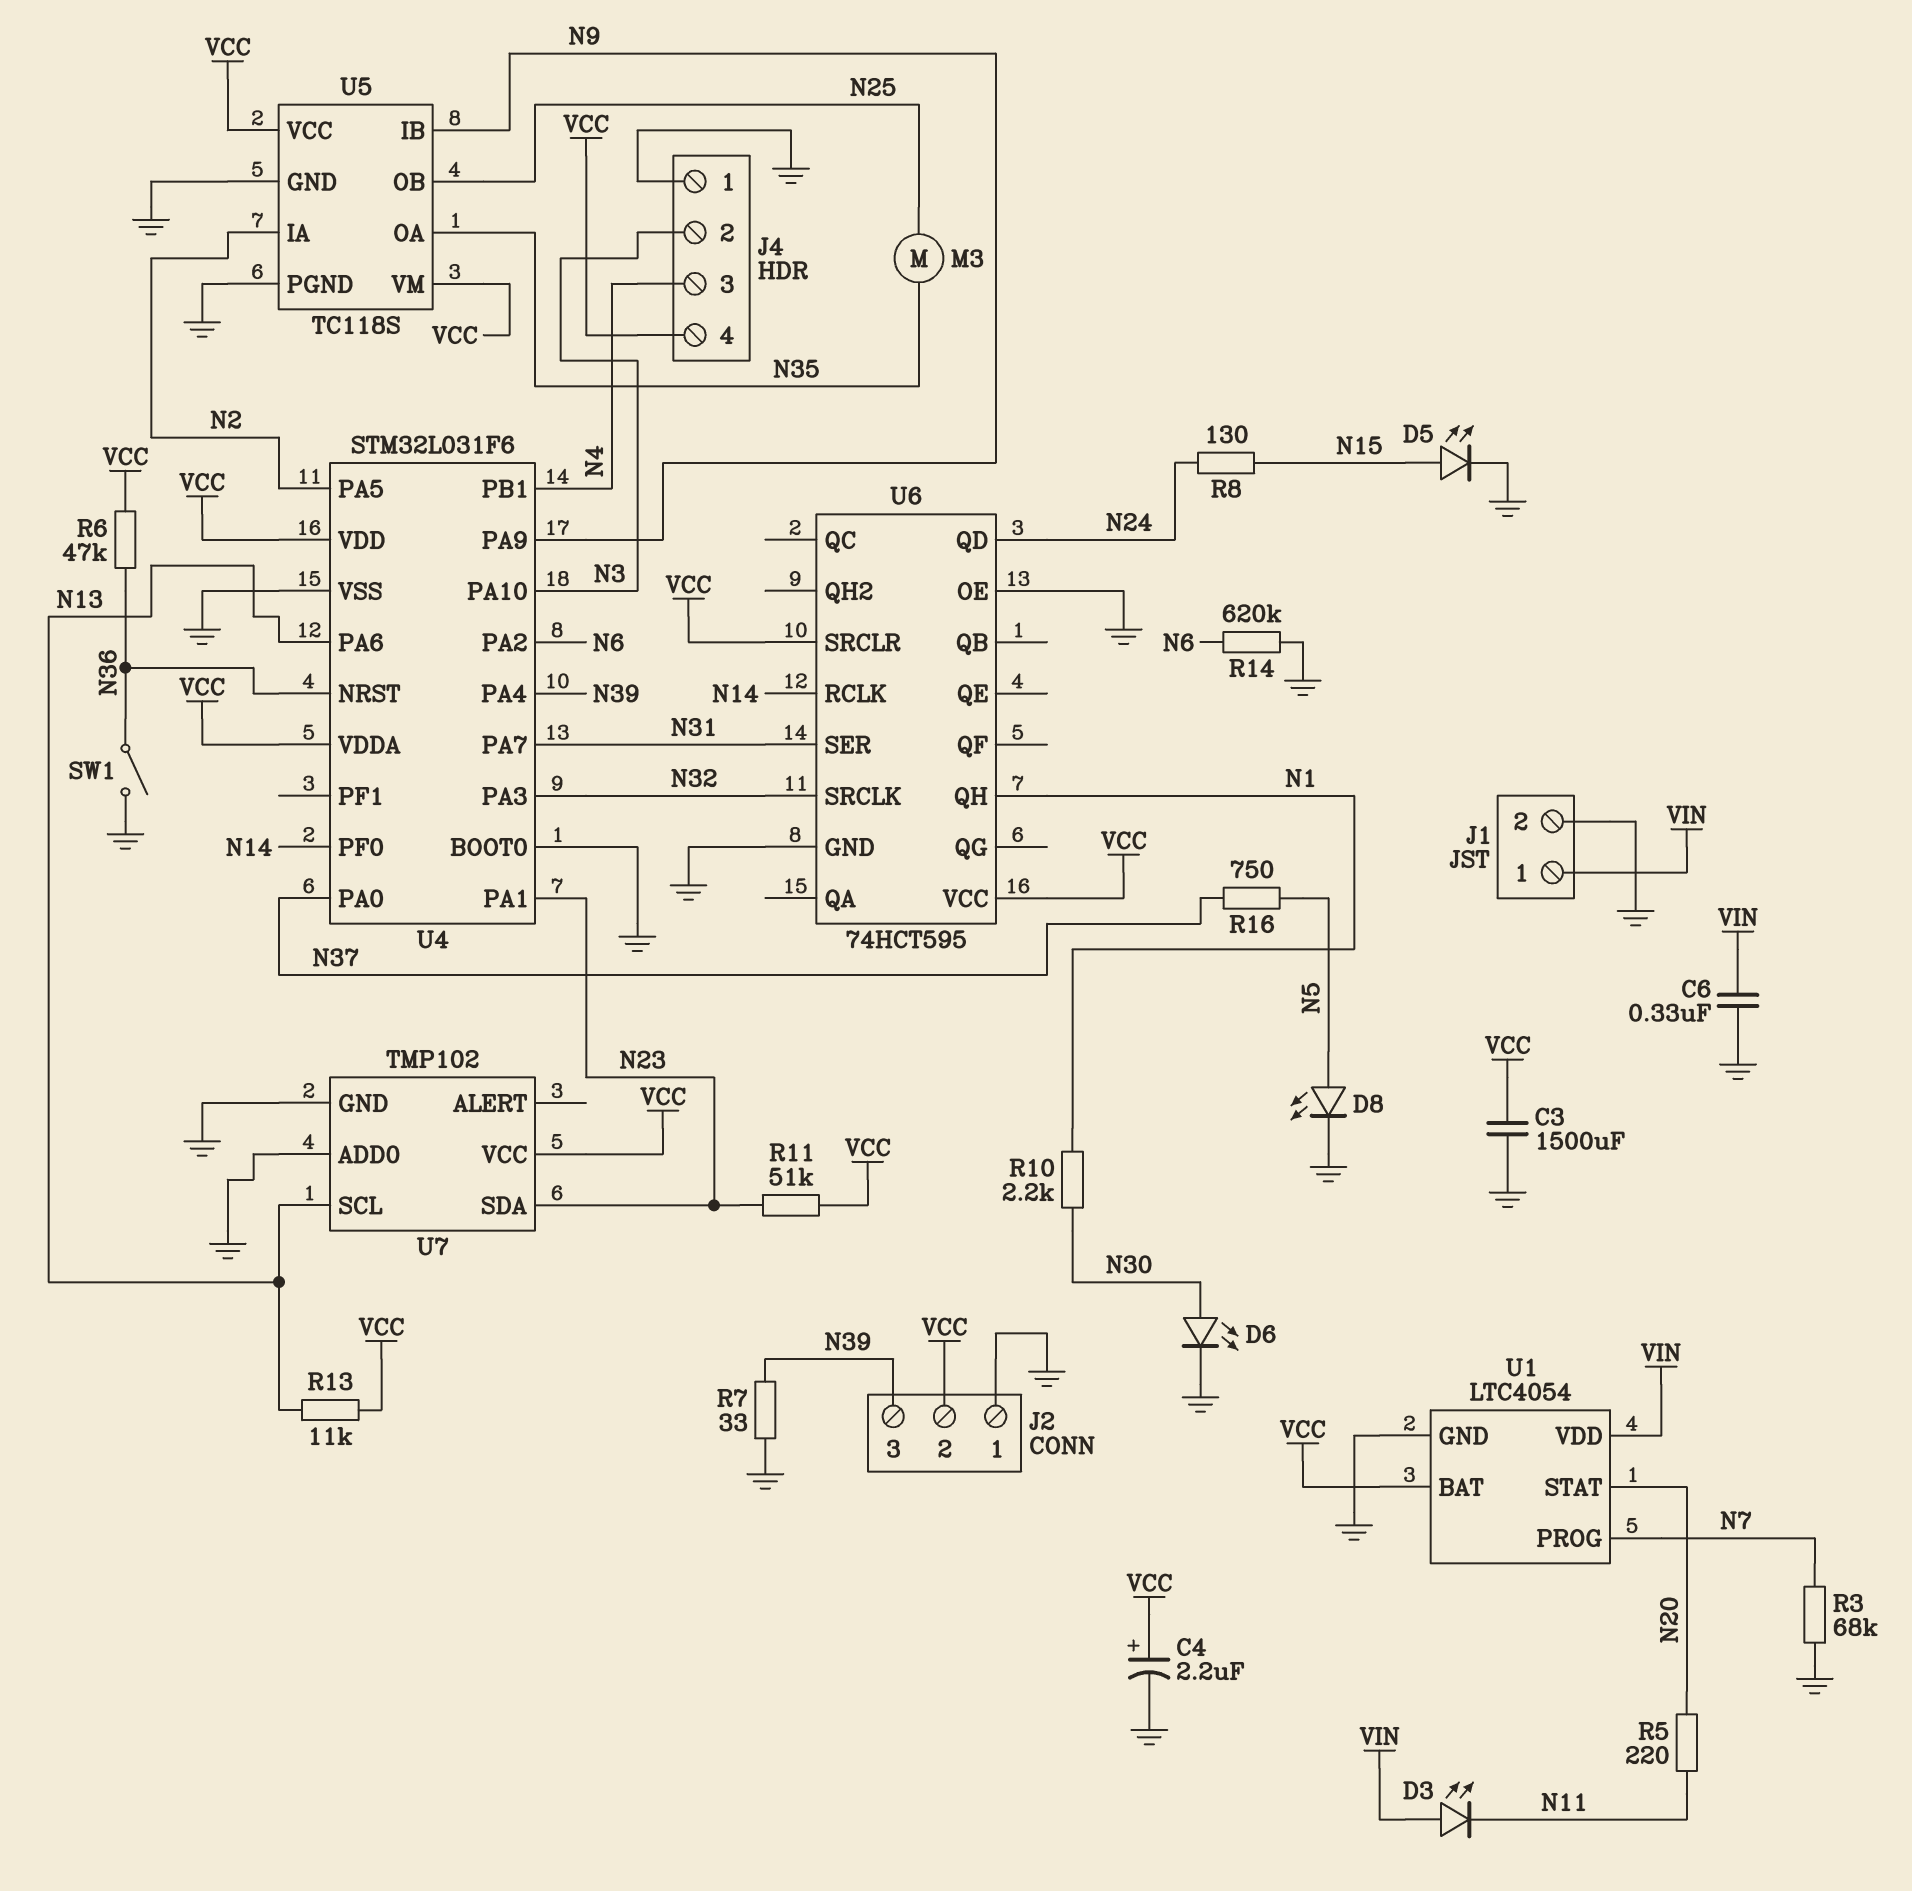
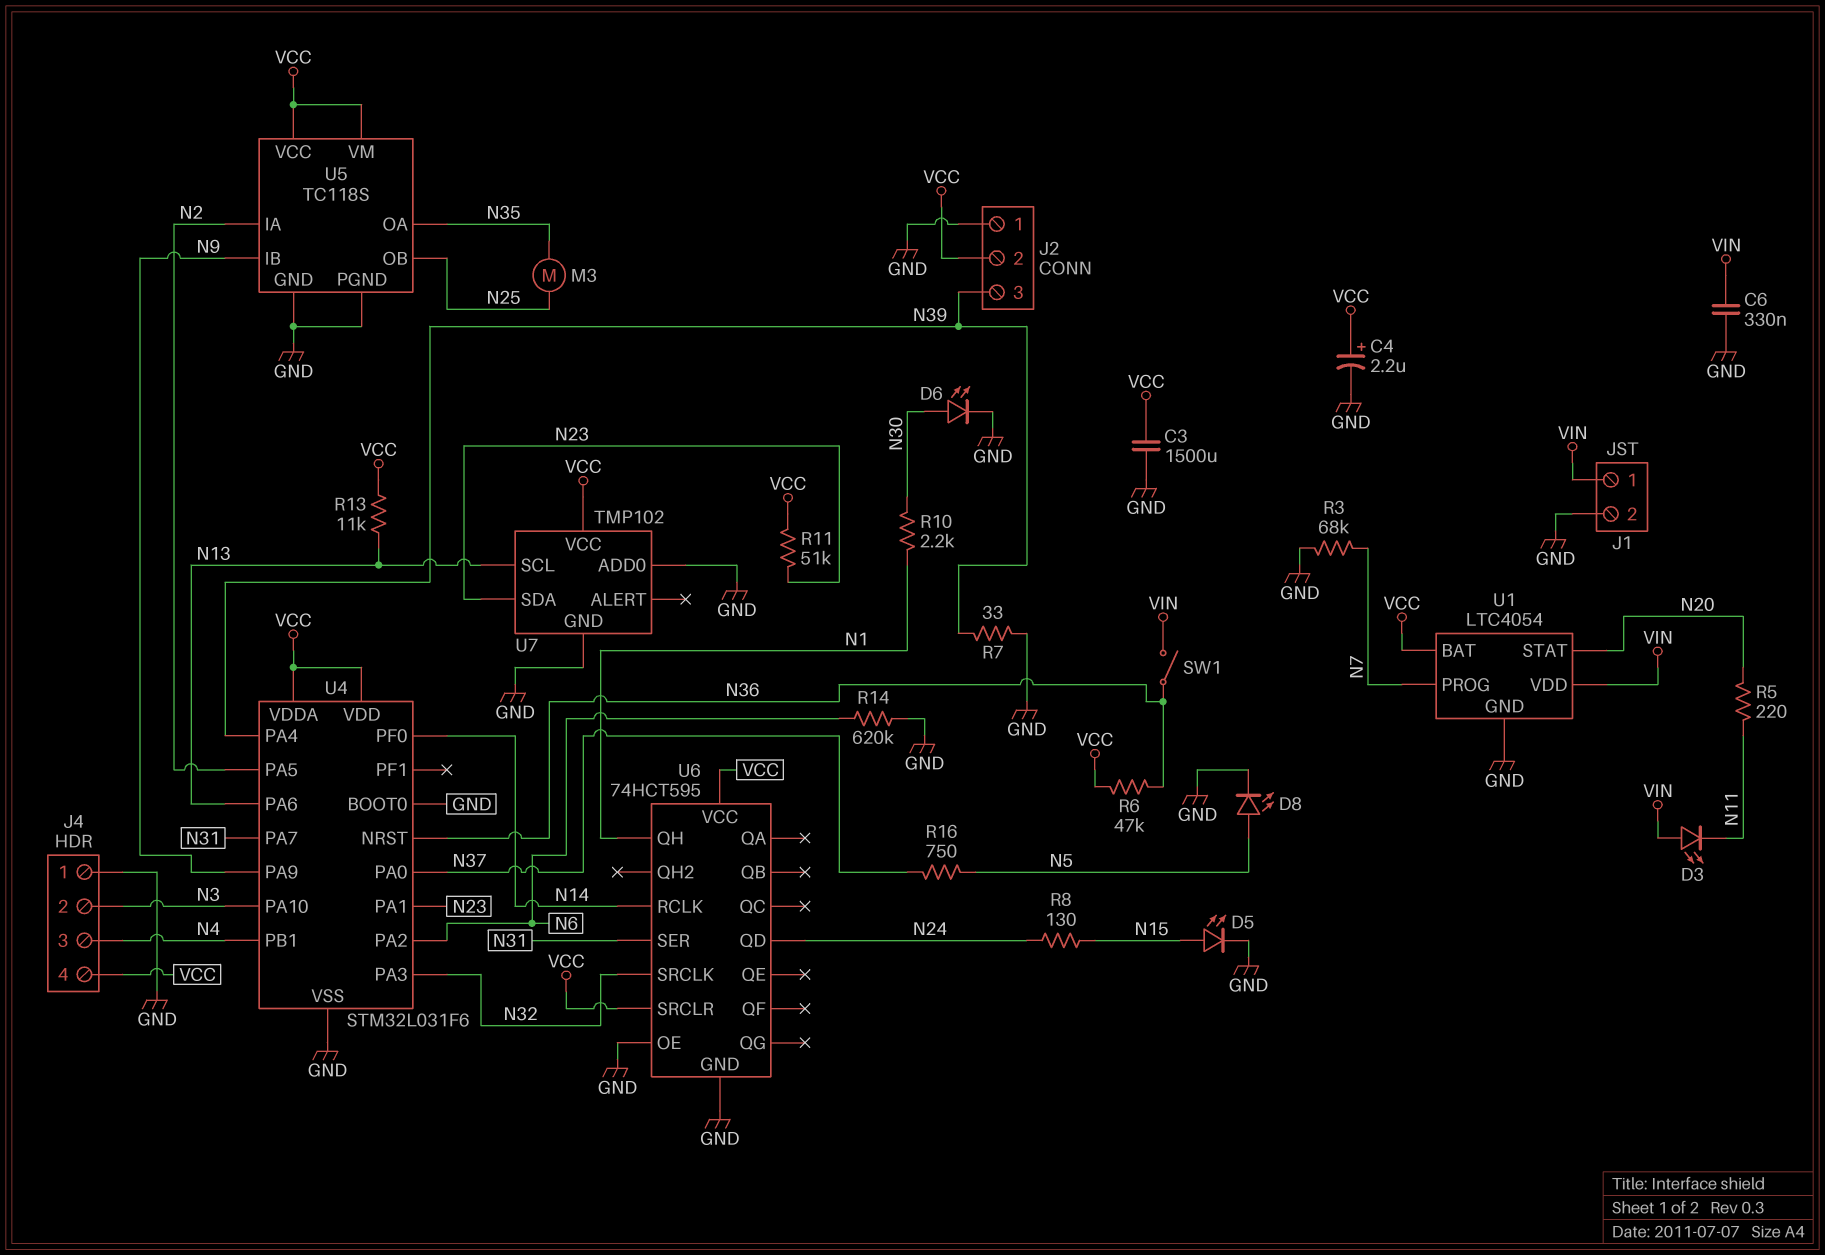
SW1: switch (GND, N36) -> switch (N36, VIN)

